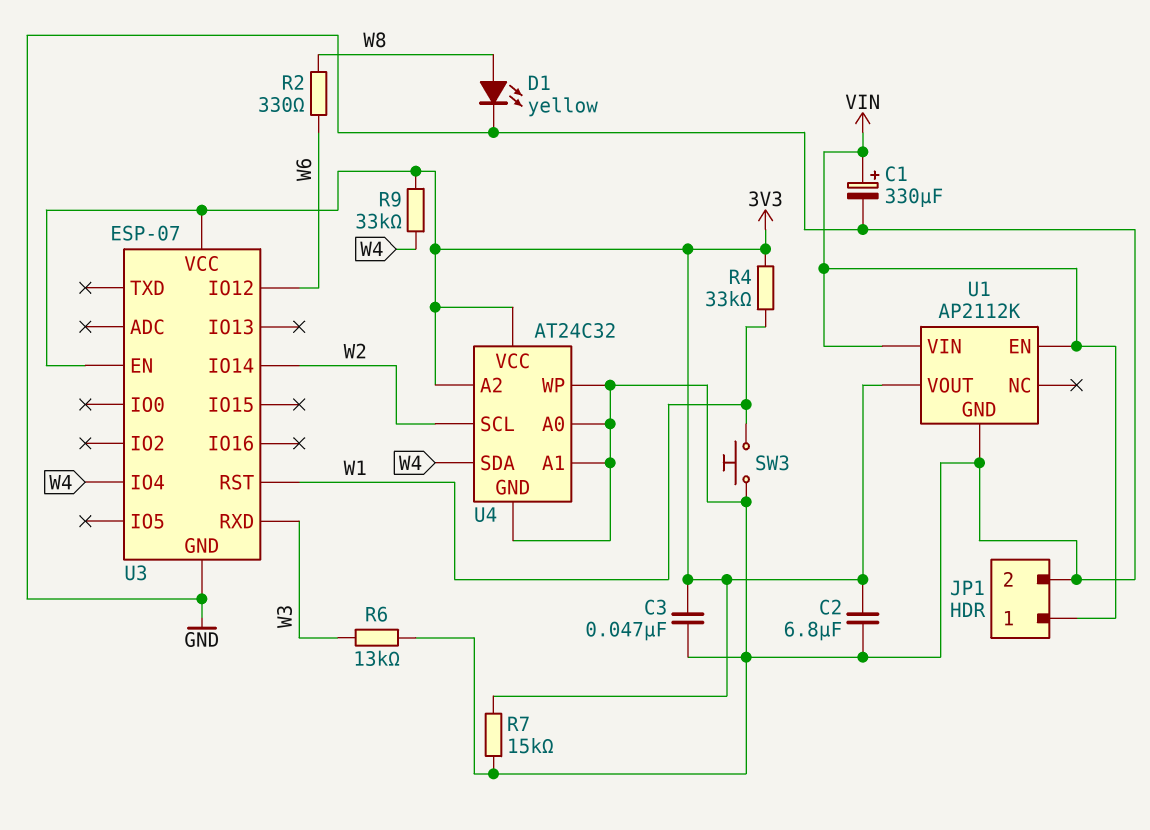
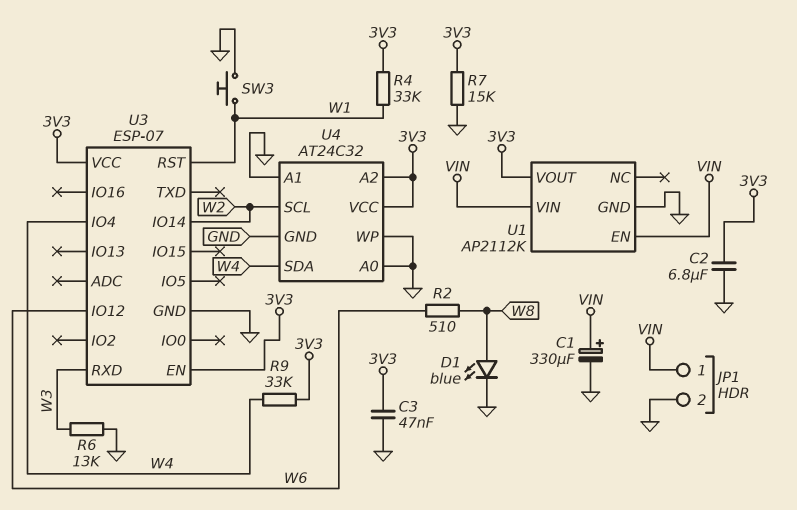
D1: LED yellow (A W8, K GND) -> LED blue (A W8, K GND)
R2: 330 (W6, W8) -> 510 (W6, W8)

